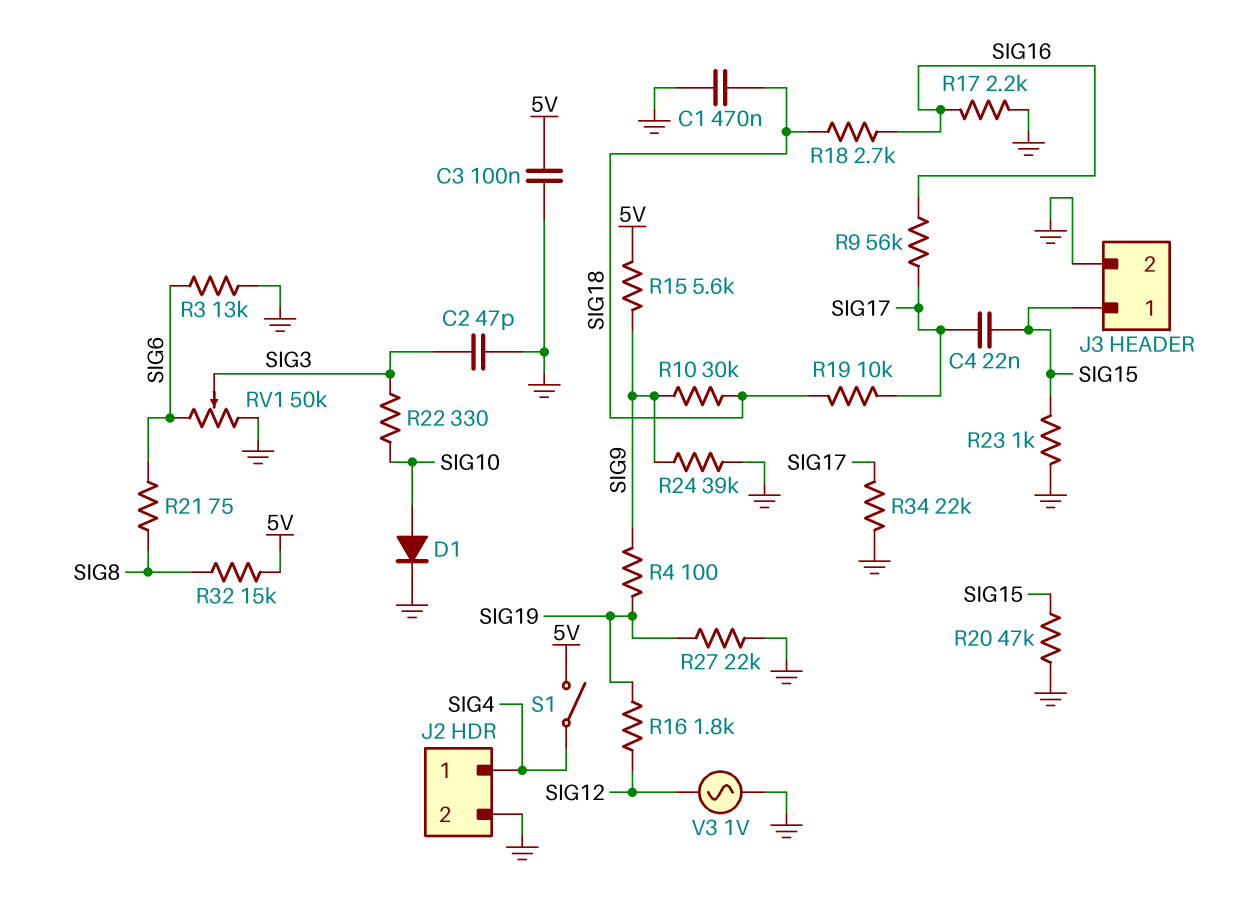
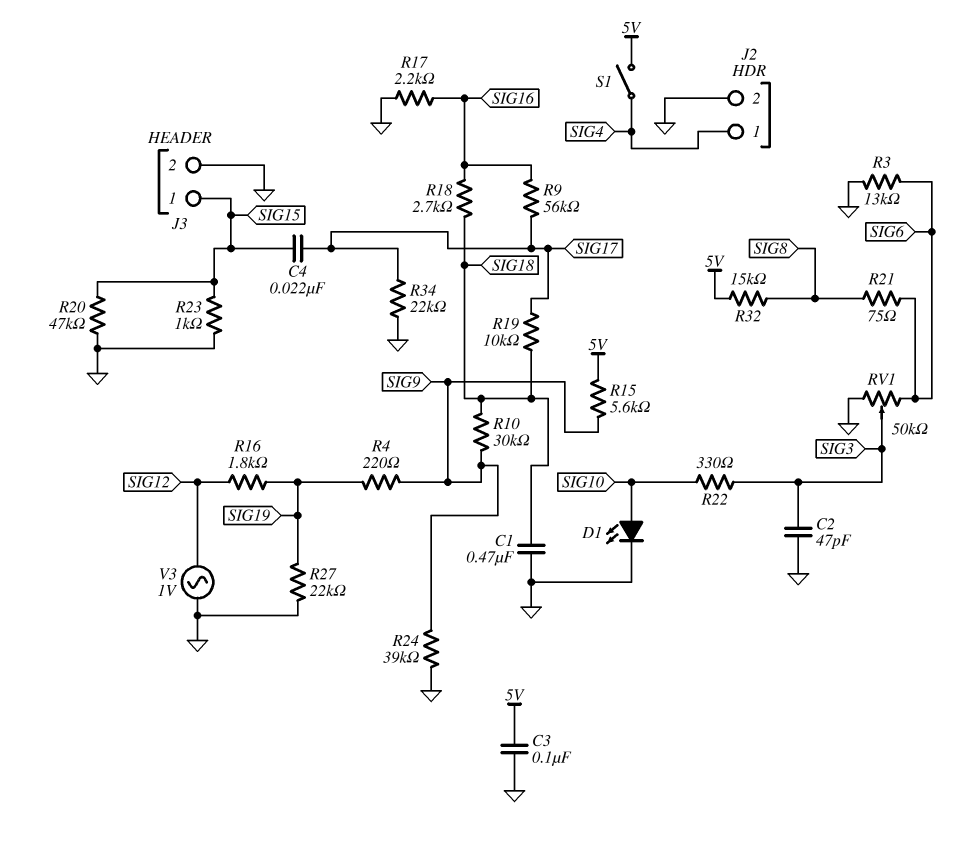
D1: diode (A SIG10, K GND) -> LED (A SIG10, K GND)
R4: 100 (SIG9, SIG19) -> 220 (SIG9, SIG19)

